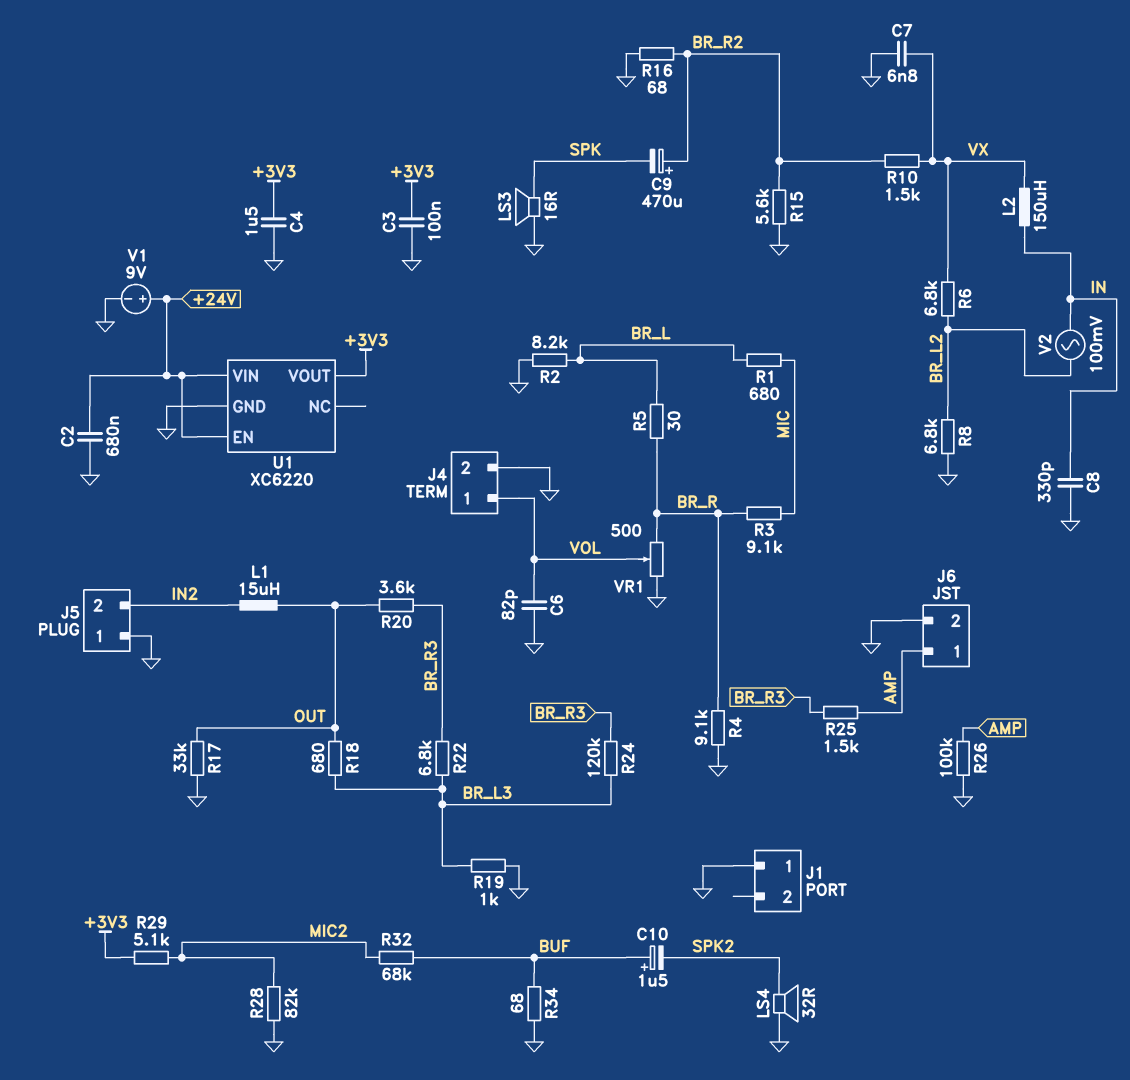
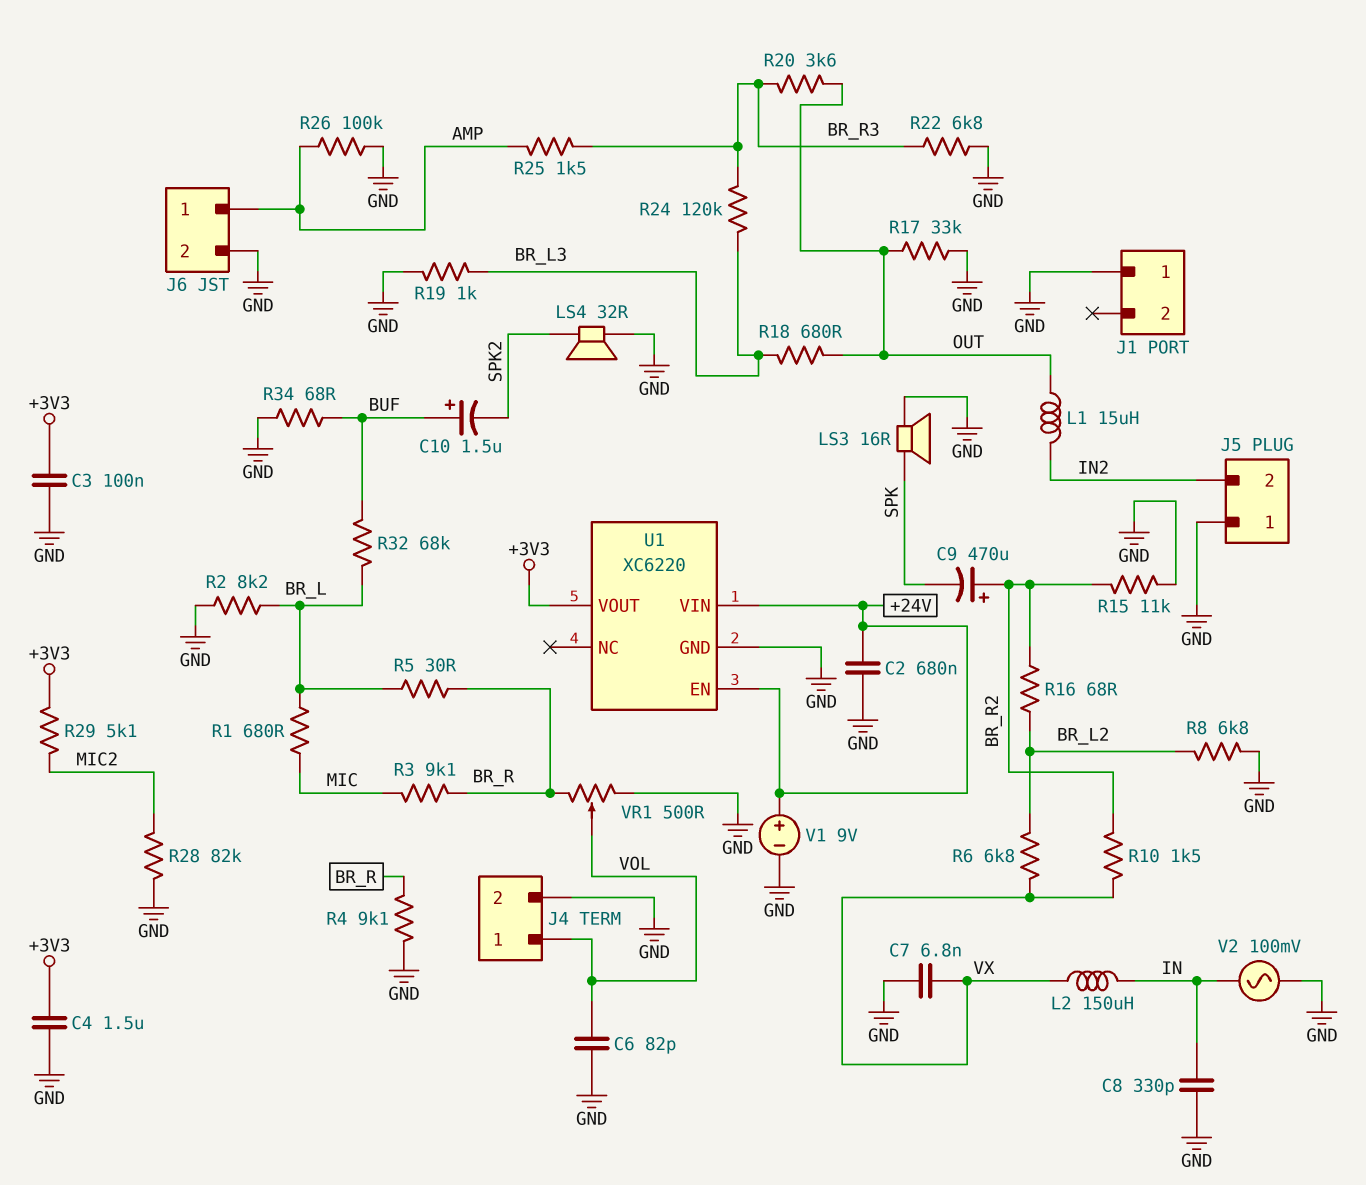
R15: 5.6k (BR_R2, GND) -> 11k (BR_R2, GND)
R16: 68 (BR_R2, GND) -> 68 (BR_L2, BR_R2)
R22: 6.8k (BR_L3, BR_R3) -> 6.8k (BR_R3, GND)
R32: 68k (BUF, MIC2) -> 68k (BR_L, BUF)
V2: AC 100mV (BR_L2, IN) -> AC 100mV (GND, IN)

